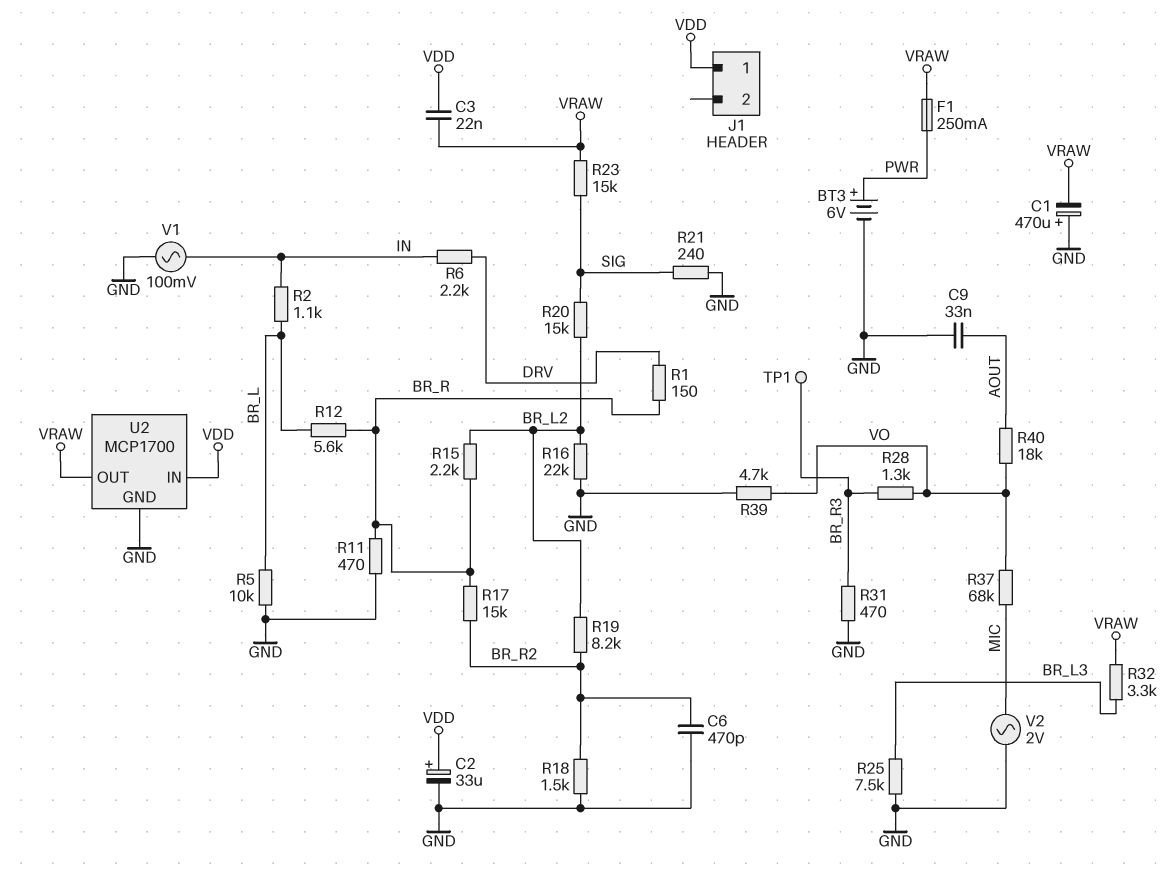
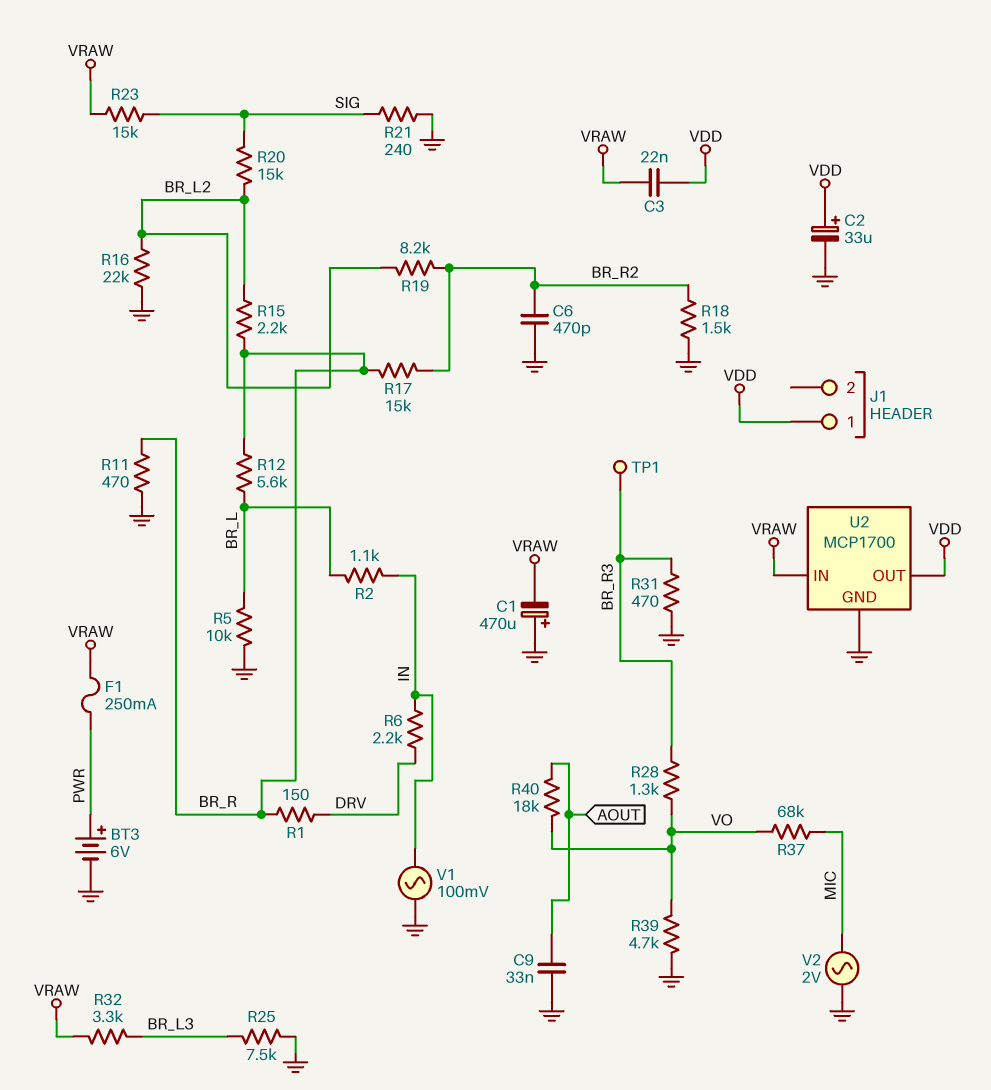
U2 pin IN: VDD -> VRAW
U2 pin OUT: VRAW -> VDD

